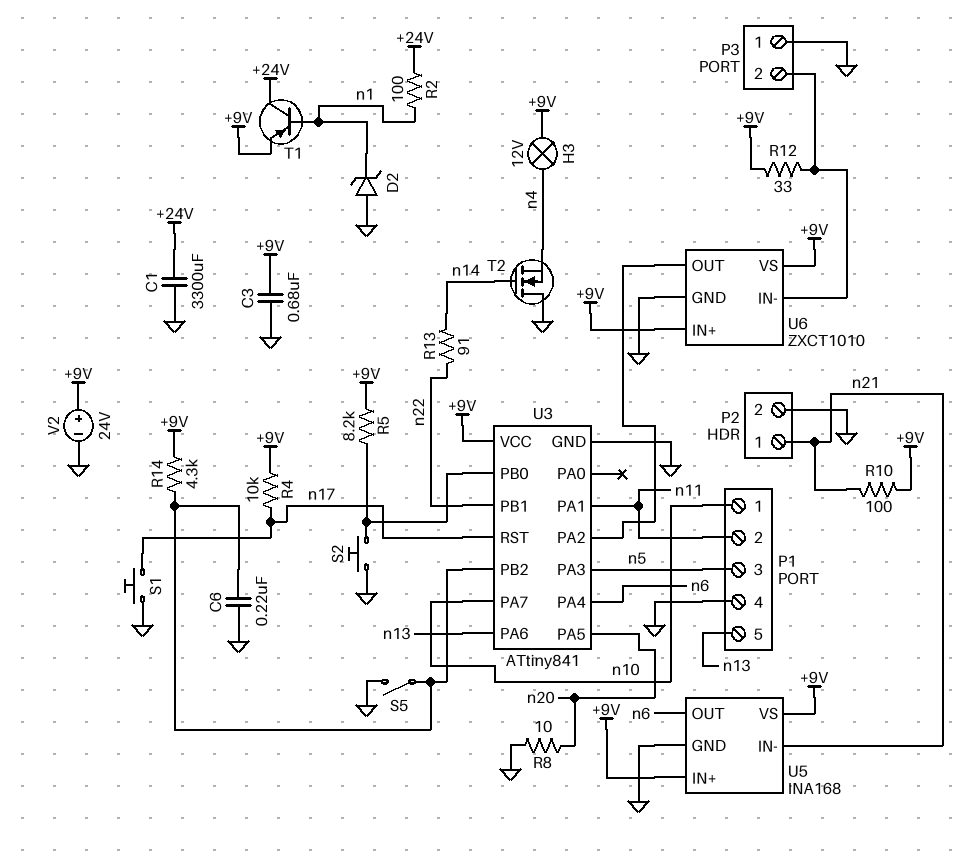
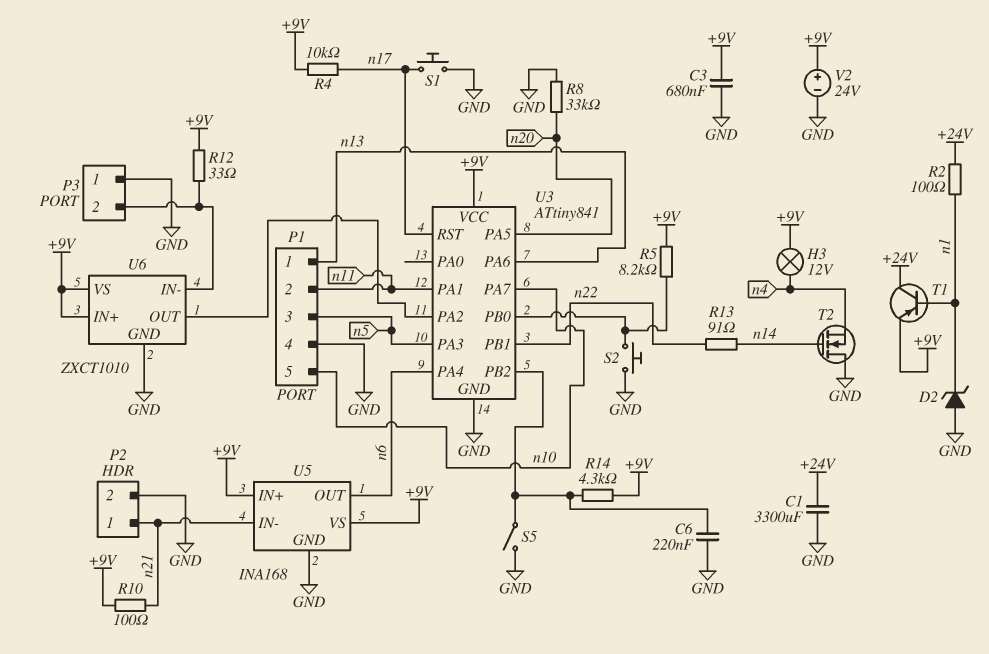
P1 pin 1: n10 -> n13
P1 pin 5: n13 -> n10
R8: 10 (GND, n20) -> 33k (GND, n20)

